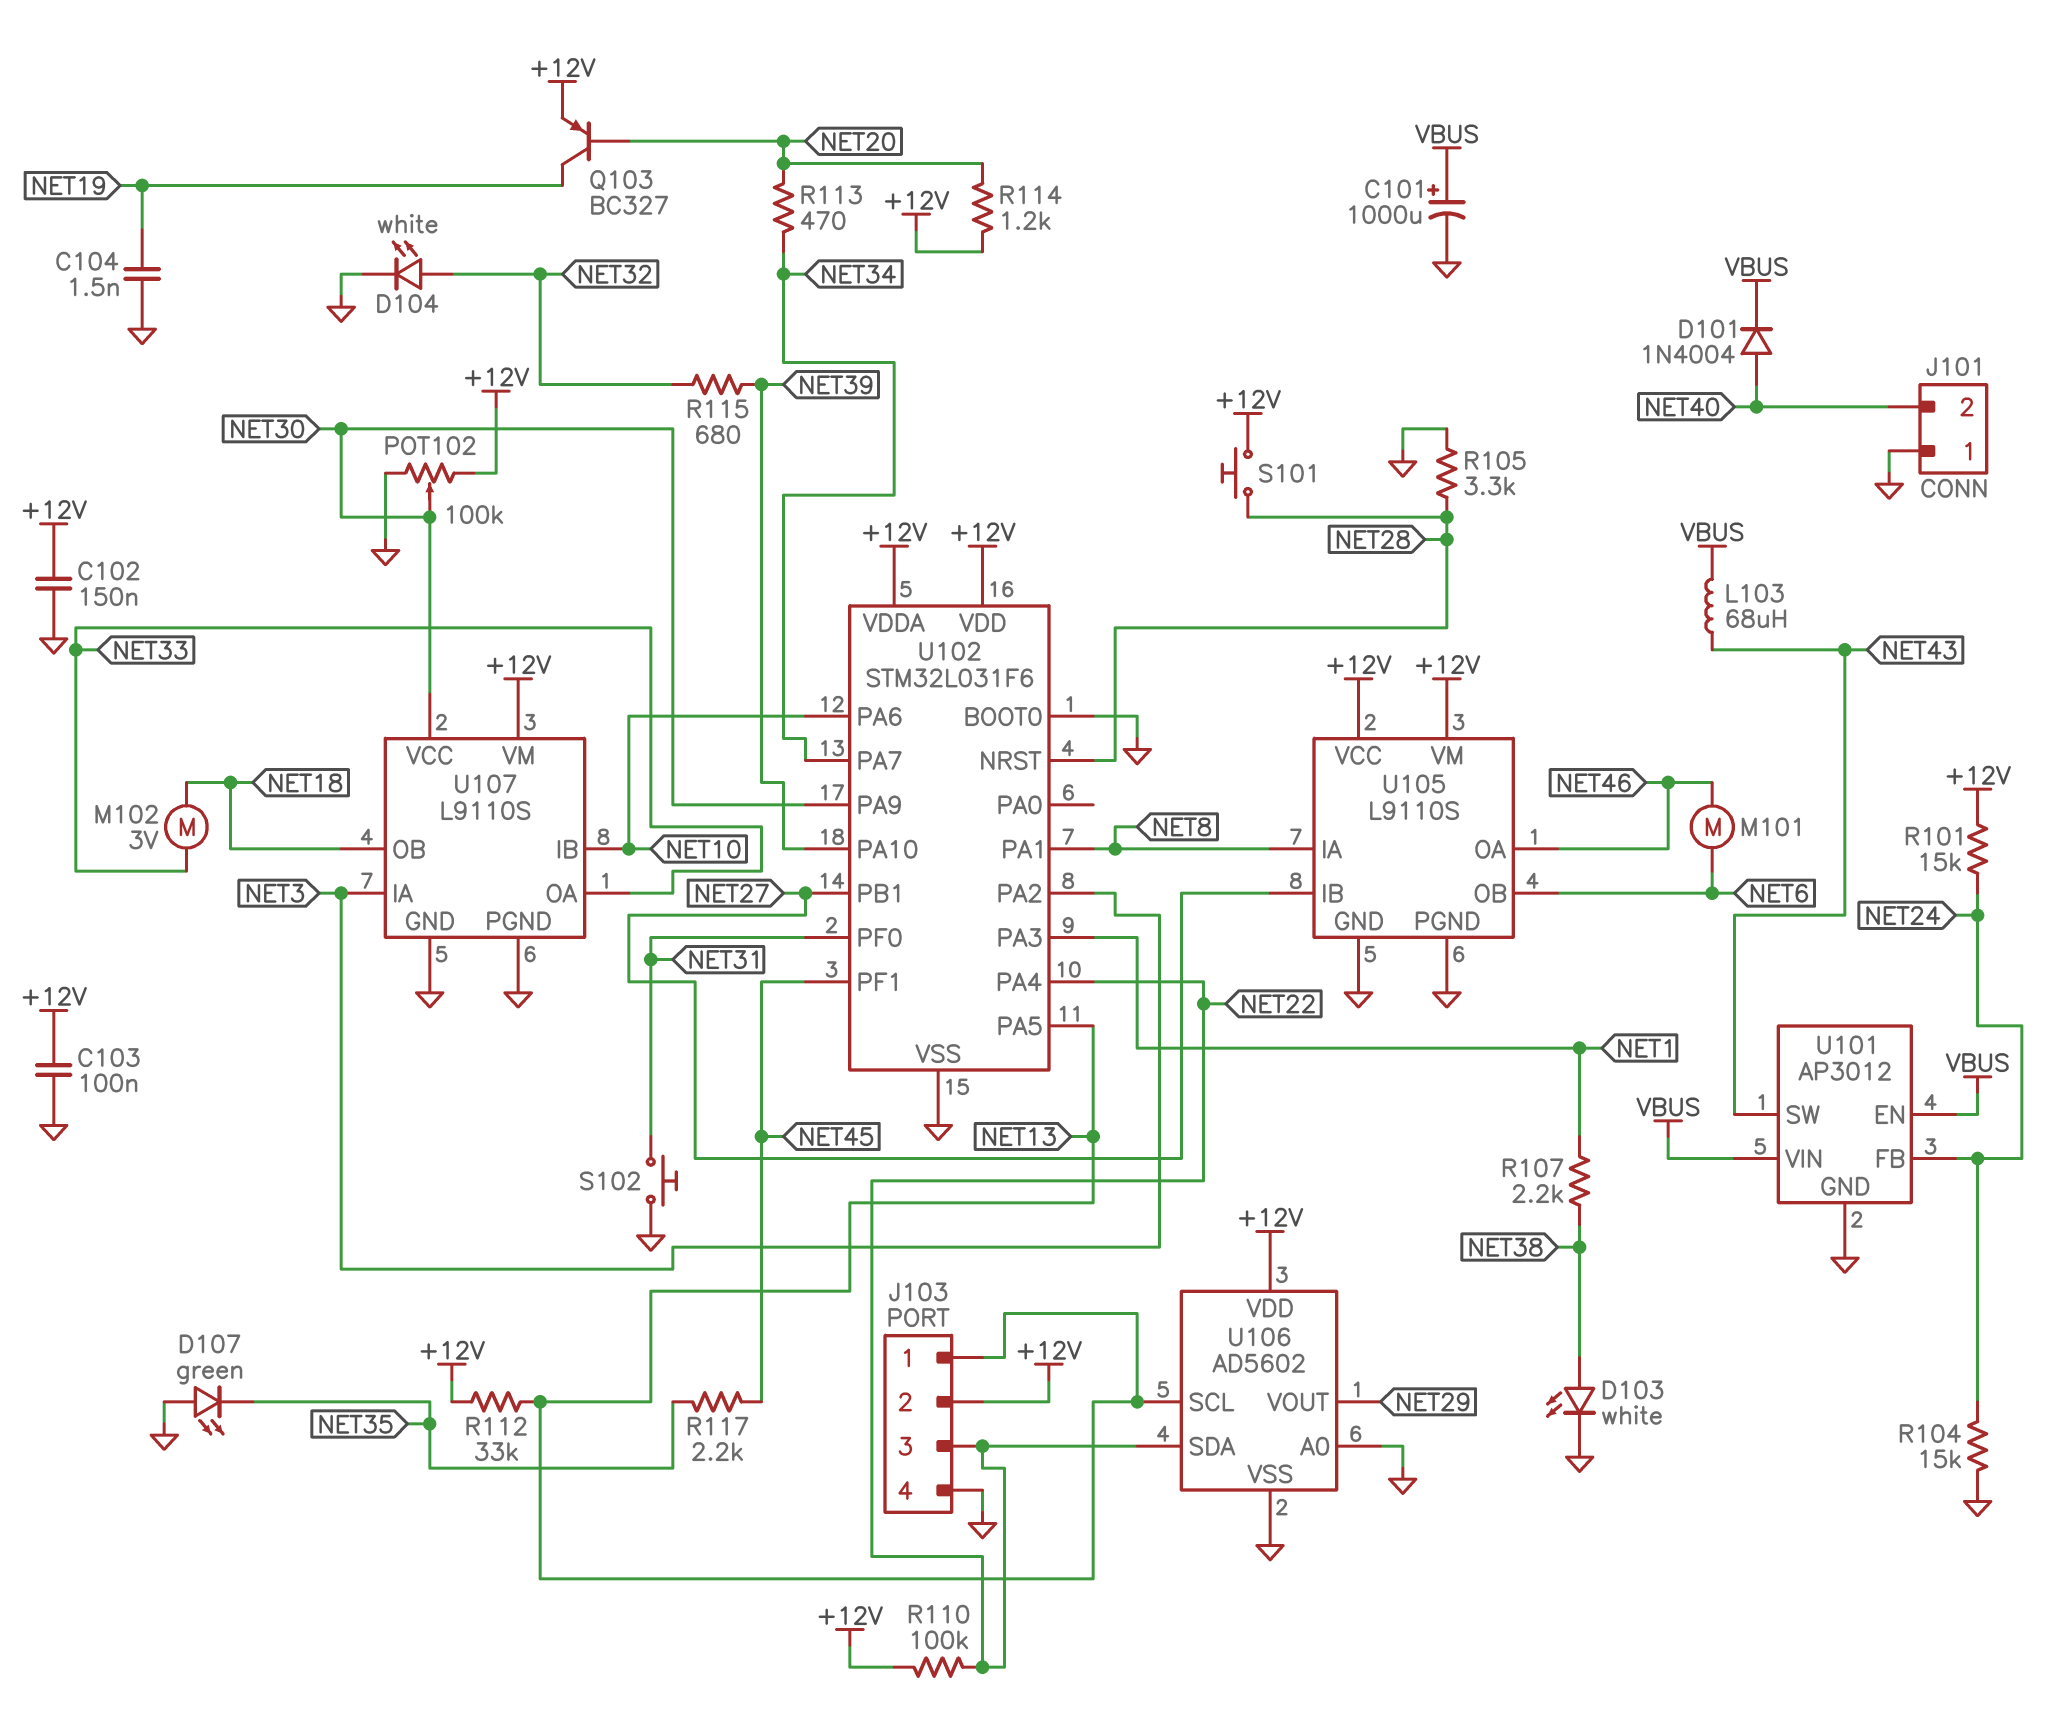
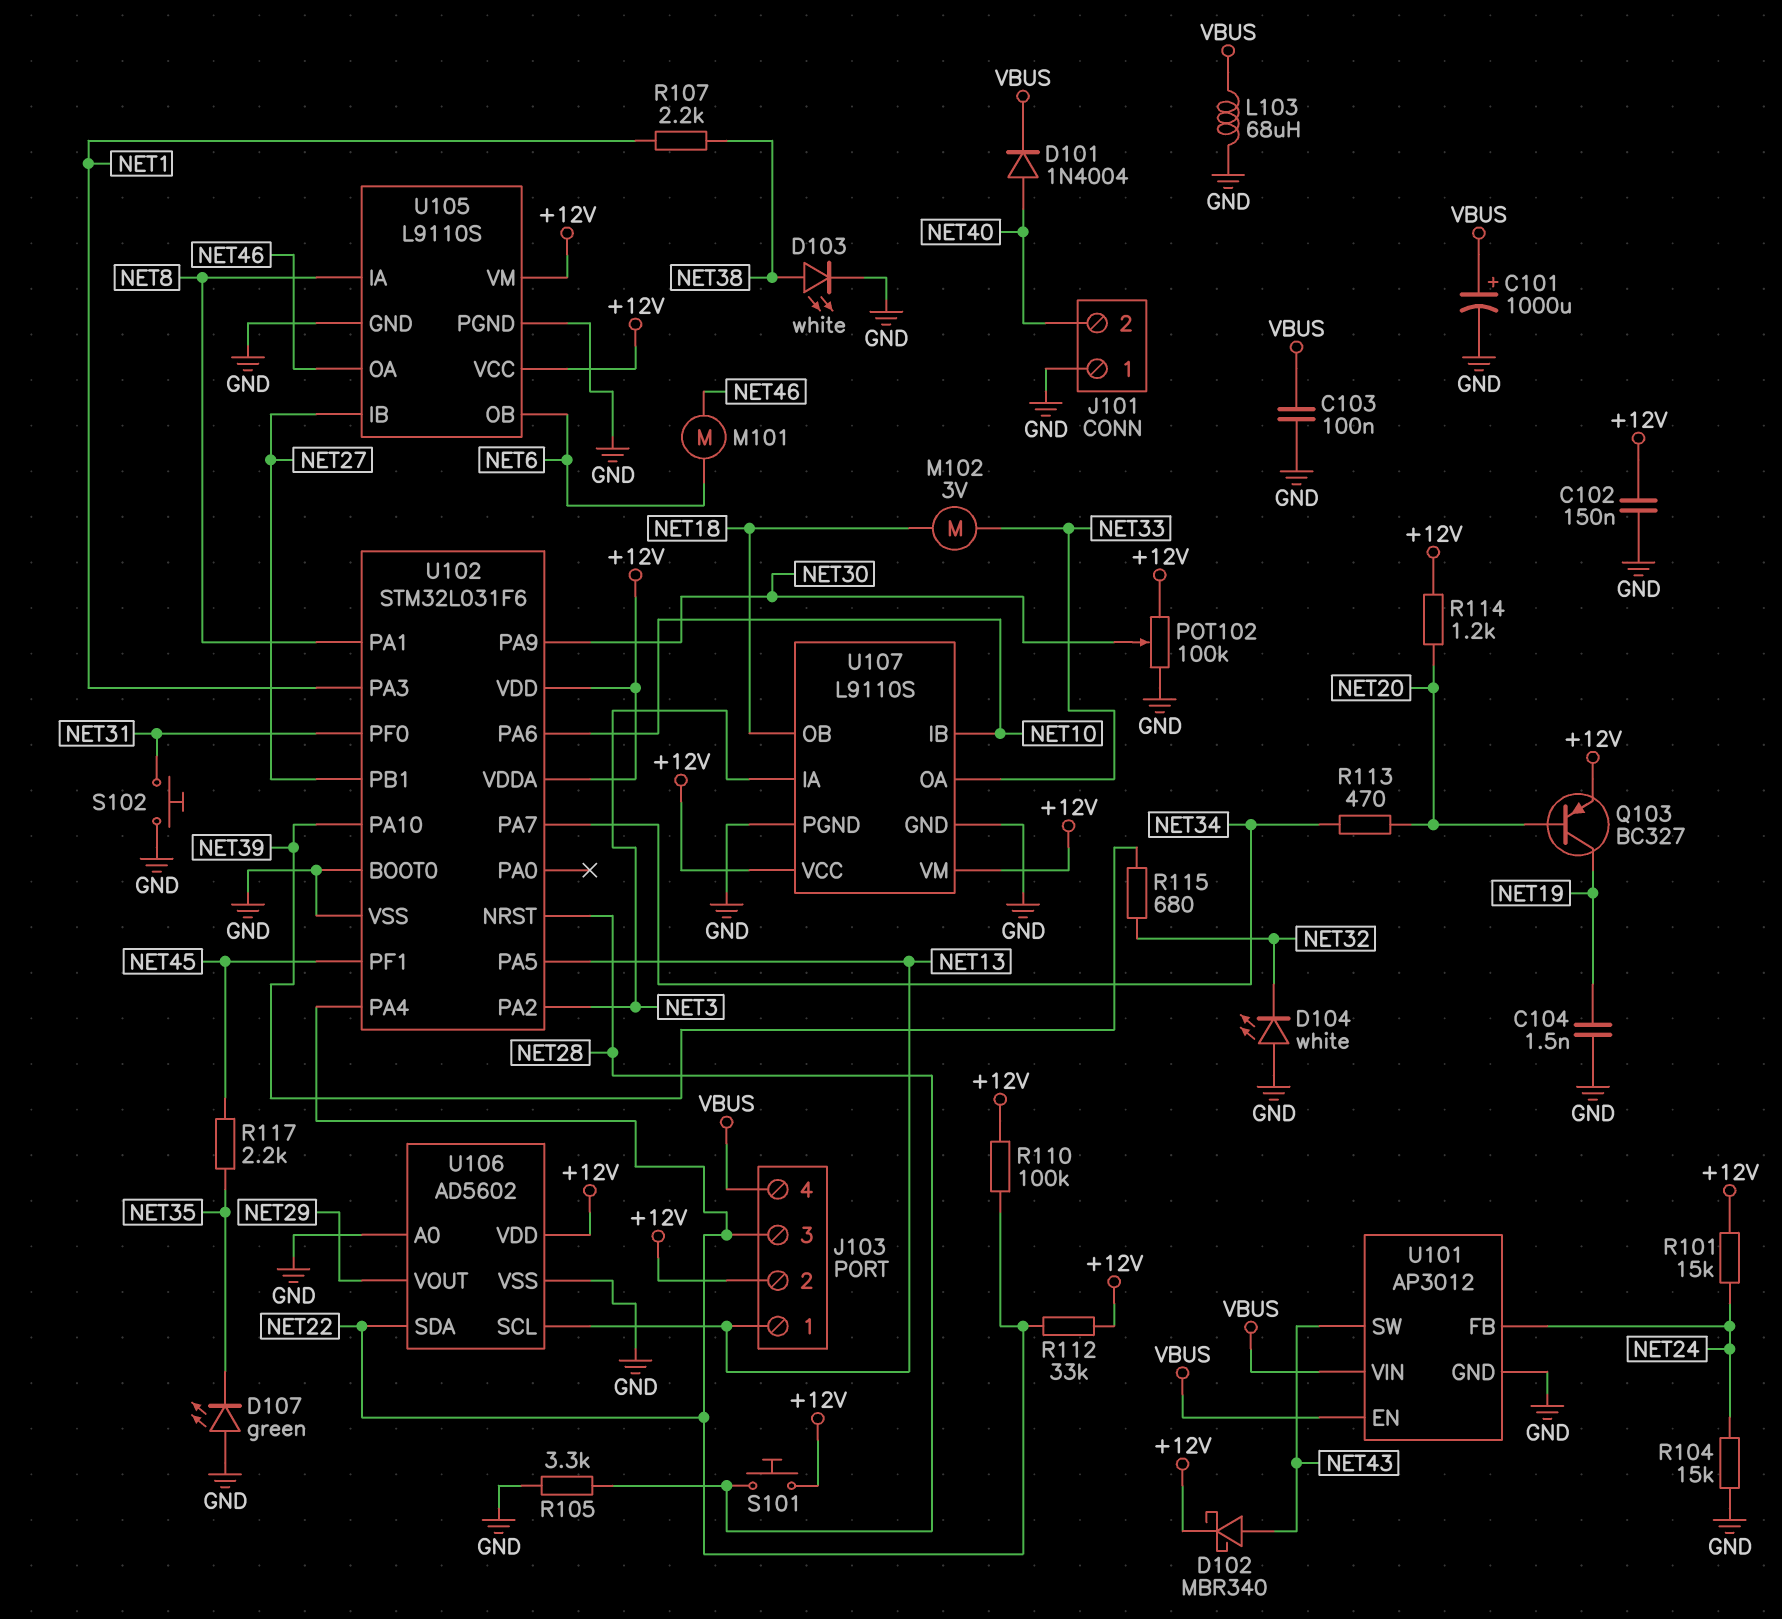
C103: 100nF (+12V, GND) -> 100nF (GND, VBUS)
D102: none -> schottky MBR340 (A NET43, K +12V)
D104: LED white (A NET32, K GND) -> LED white (A GND, K NET32)
J103 pin 4: GND -> VBUS
L103: 68uH (NET43, VBUS) -> 68uH (GND, VBUS)
R112: 33k (+12V, NET13) -> 33k (+12V, NET22)
U107 pin VCC: NET30 -> +12V

